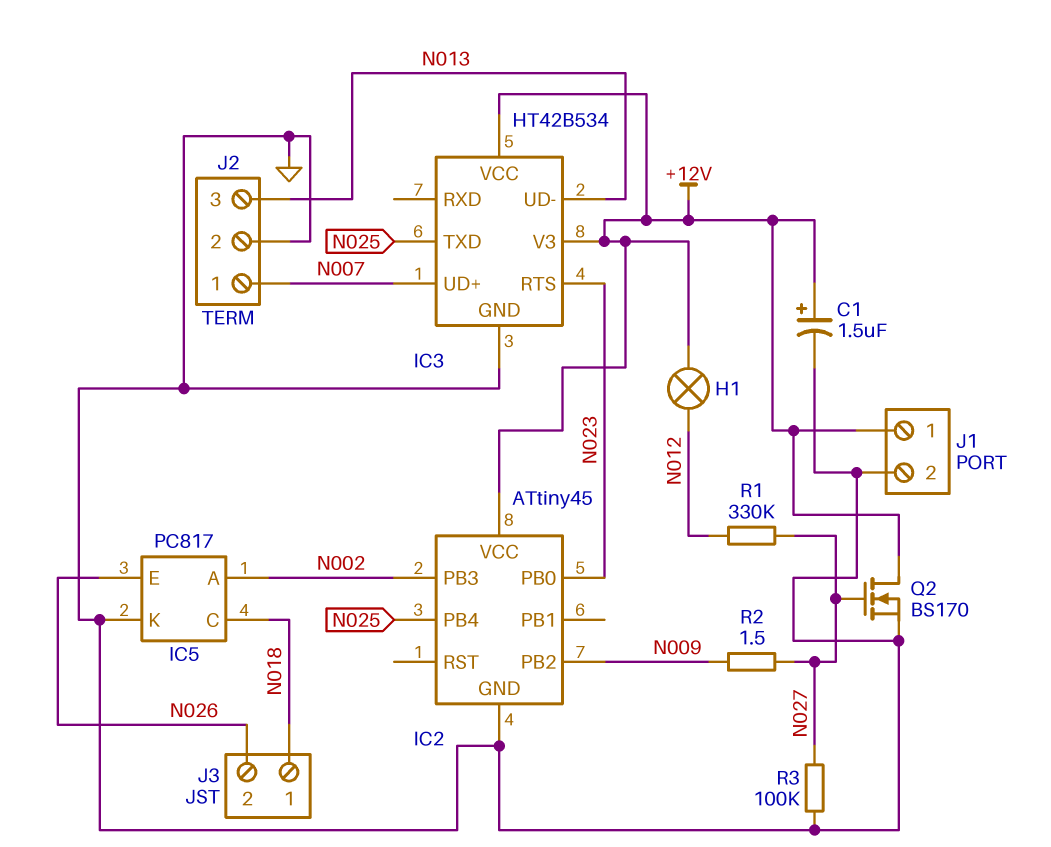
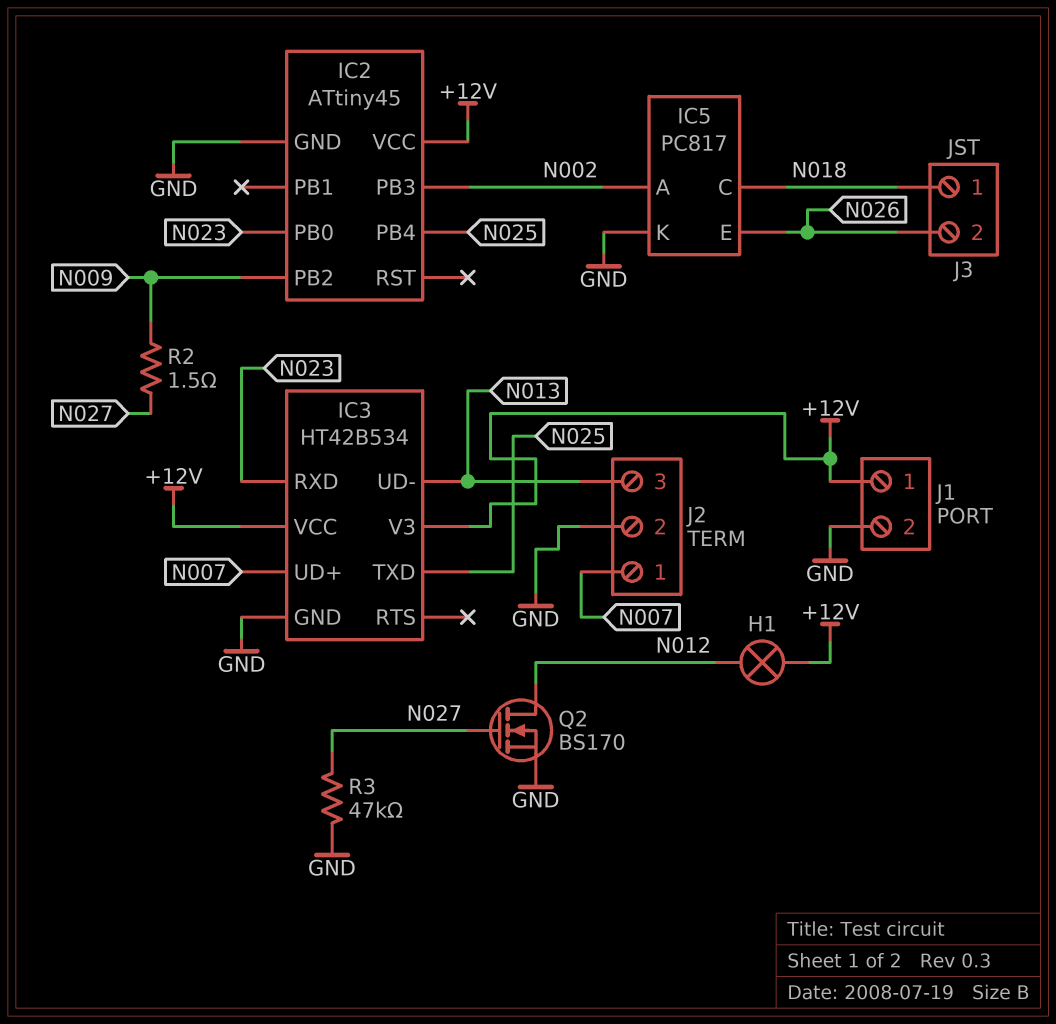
C1: 1.5uF (plus +12V, minus GND) -> none
IC3 pin RTS: N023 -> none
IC3 pin RXD: none -> N023
Q2: NMOS BS170 (G N027, D +12V, S GND) -> NMOS BS170 (G N027, D N012, S GND)
R1: 330k (N012, N027) -> none
R3: 100k (GND, N027) -> 47k (GND, N027)

